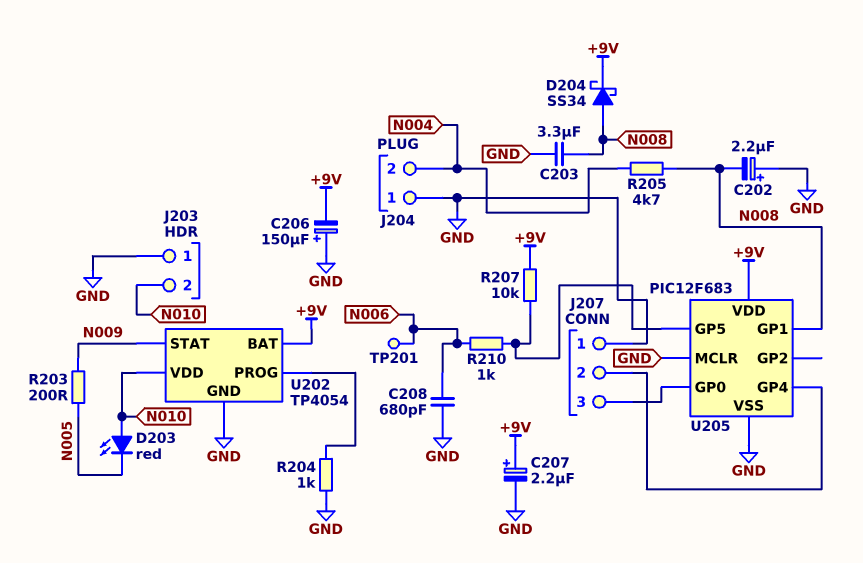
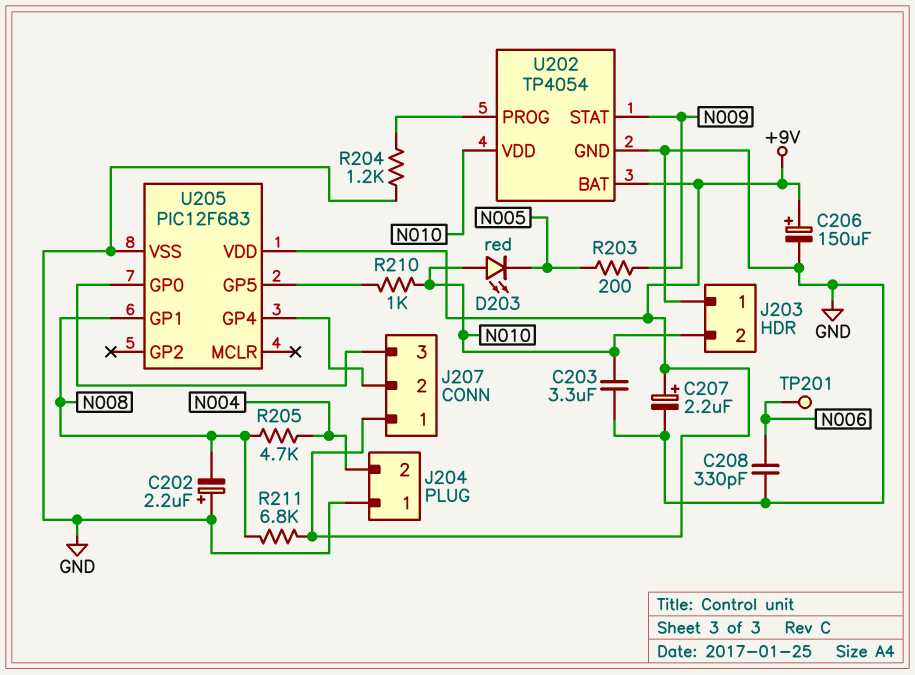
C203: 3.3uF (GND, N008) -> 3.3uF (GND, N010)
C206: 150uF (plus GND, minus +9V) -> 150uF (plus +9V, minus GND)
C208: 680pF (GND, N006) -> 330pF (GND, N006)
D204: schottky SS34 (A N008, K +9V) -> none
J207 pin 1: GND -> +9V
R204: 1k (GND, U202/PROG) -> 1.2k (GND, U202/PROG)
R207: 10k (+9V, U205/GP5) -> none
R210: 1k (N006, U205/GP5) -> 1k (N010, U205/GP5)
R211: none -> 6.8k (+9V, N008)
U205 pin MCLR: GND -> none

